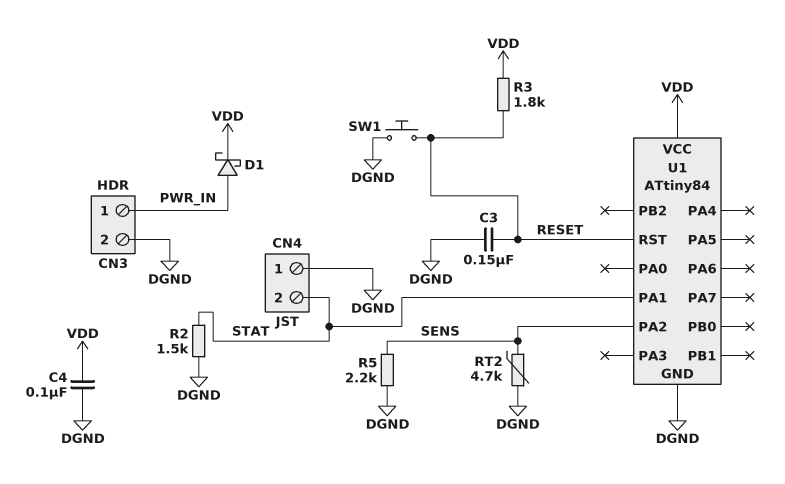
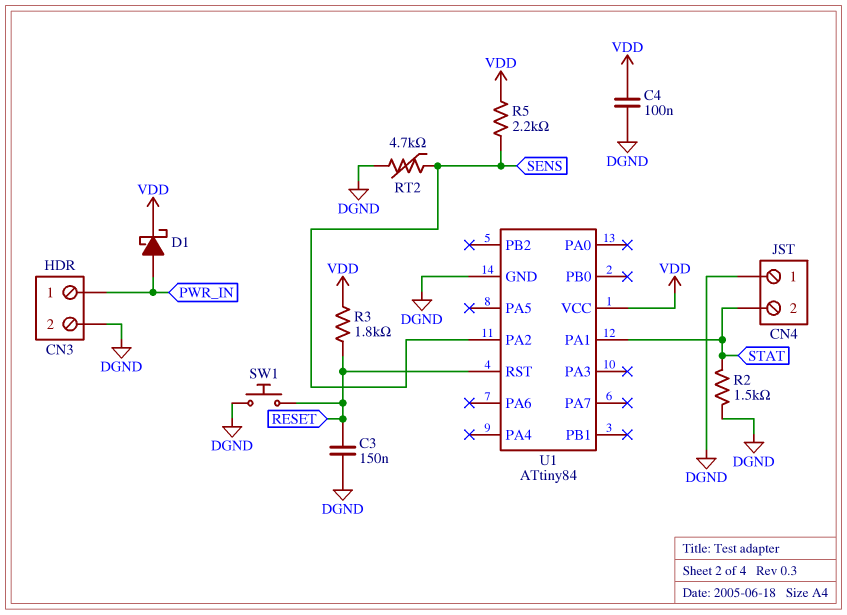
R5: 2.2k (DGND, SENS) -> 2.2k (SENS, VDD)

